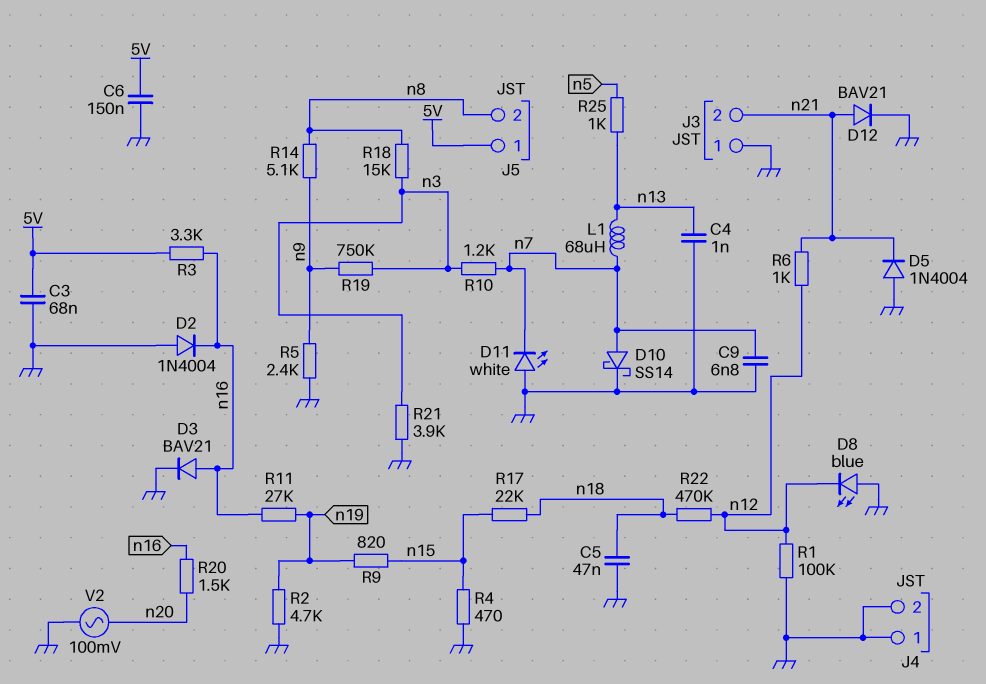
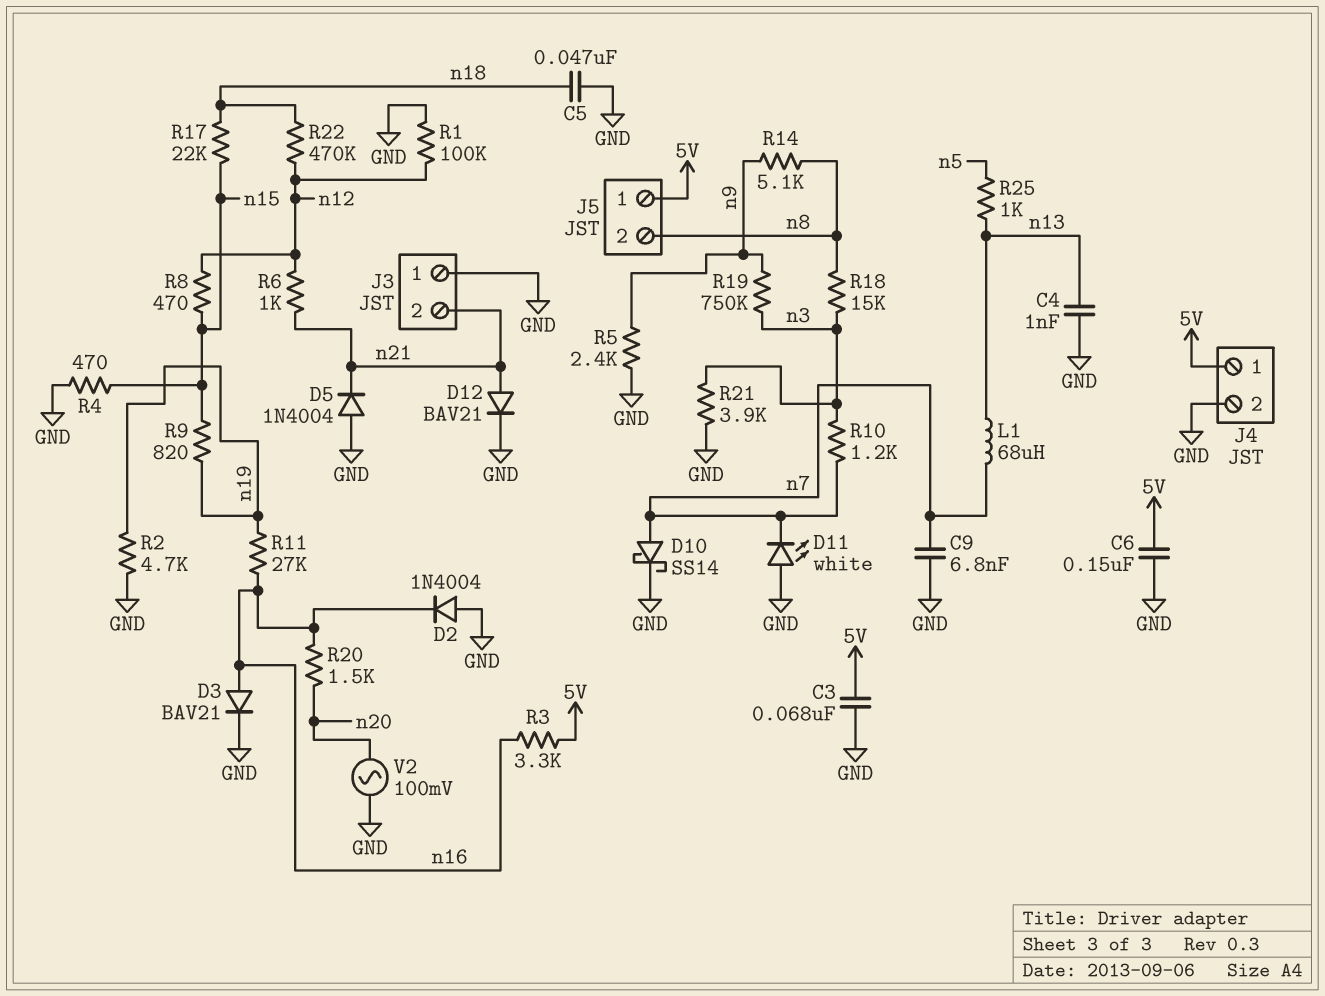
D8: LED blue (A GND, K n12) -> none
J4 pin 1: GND -> 5V
R8: none -> 470 (n12, n15)

